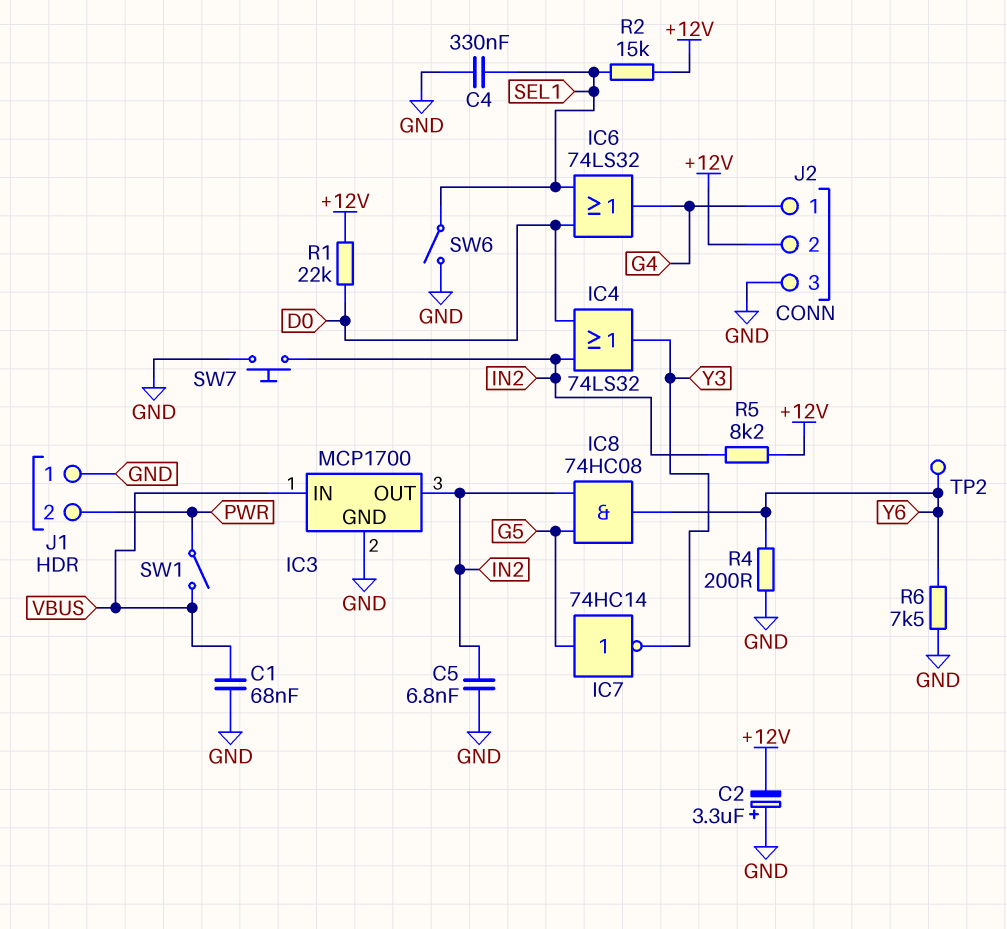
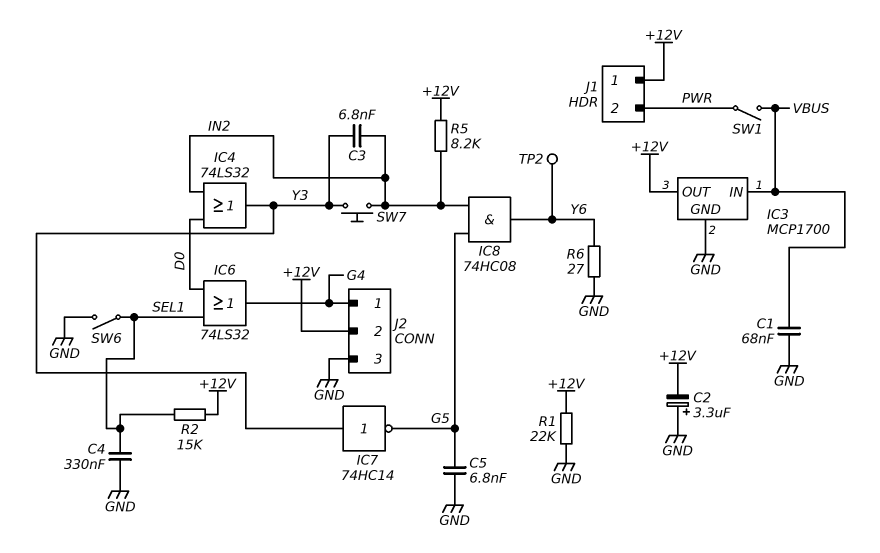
C3: none -> 6.8nF (IN2, Y3)
C5: 6.8nF (GND, IN2) -> 6.8nF (G5, GND)
IC3 pin OUT: IN2 -> +12V
IC7: NOT 74HC14 (in G5, out Y3) -> NOT 74HC14 (in Y3, out G5)
J1 pin 1: GND -> +12V
R1: 22k (+12V, D0) -> 22k (+12V, GND)
R4: 200 (GND, Y6) -> none
R6: 7.5k (GND, Y6) -> 27 (GND, Y6)
SW7: button (GND, IN2) -> button (IN2, Y3)

